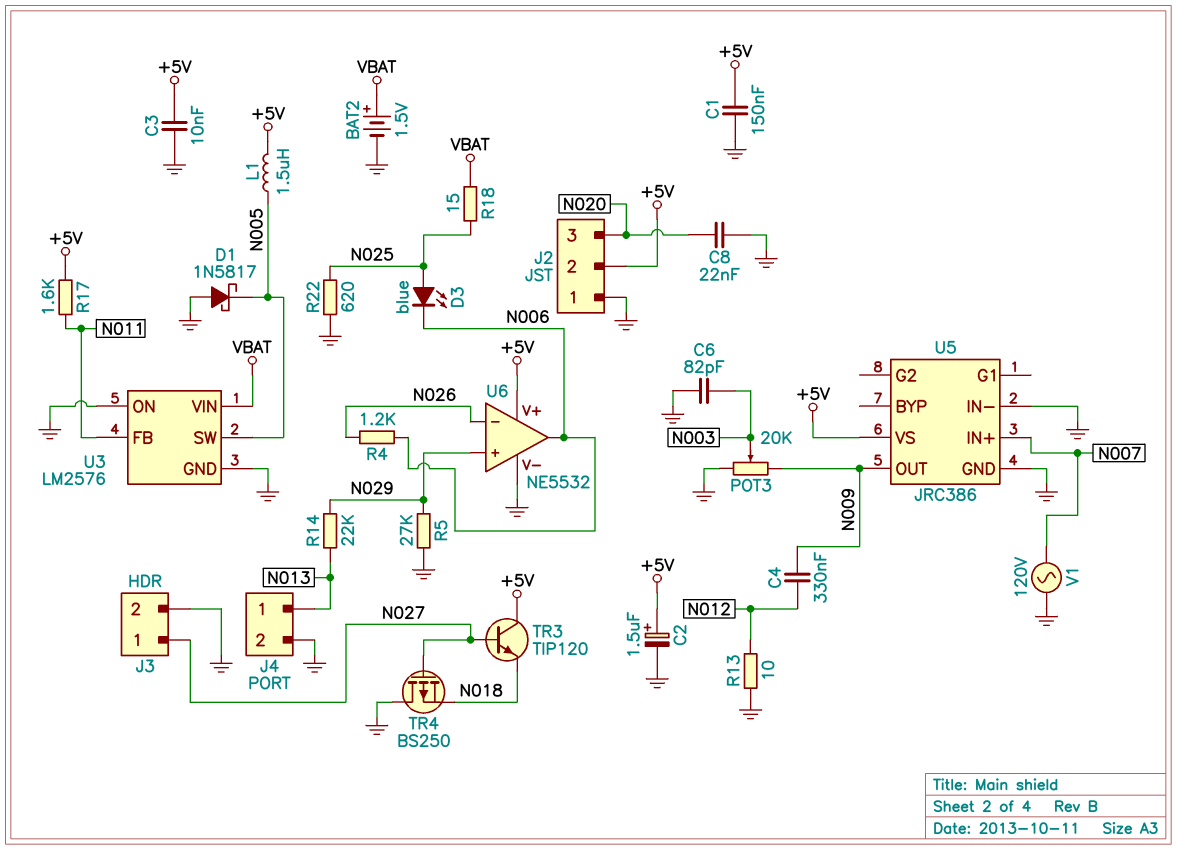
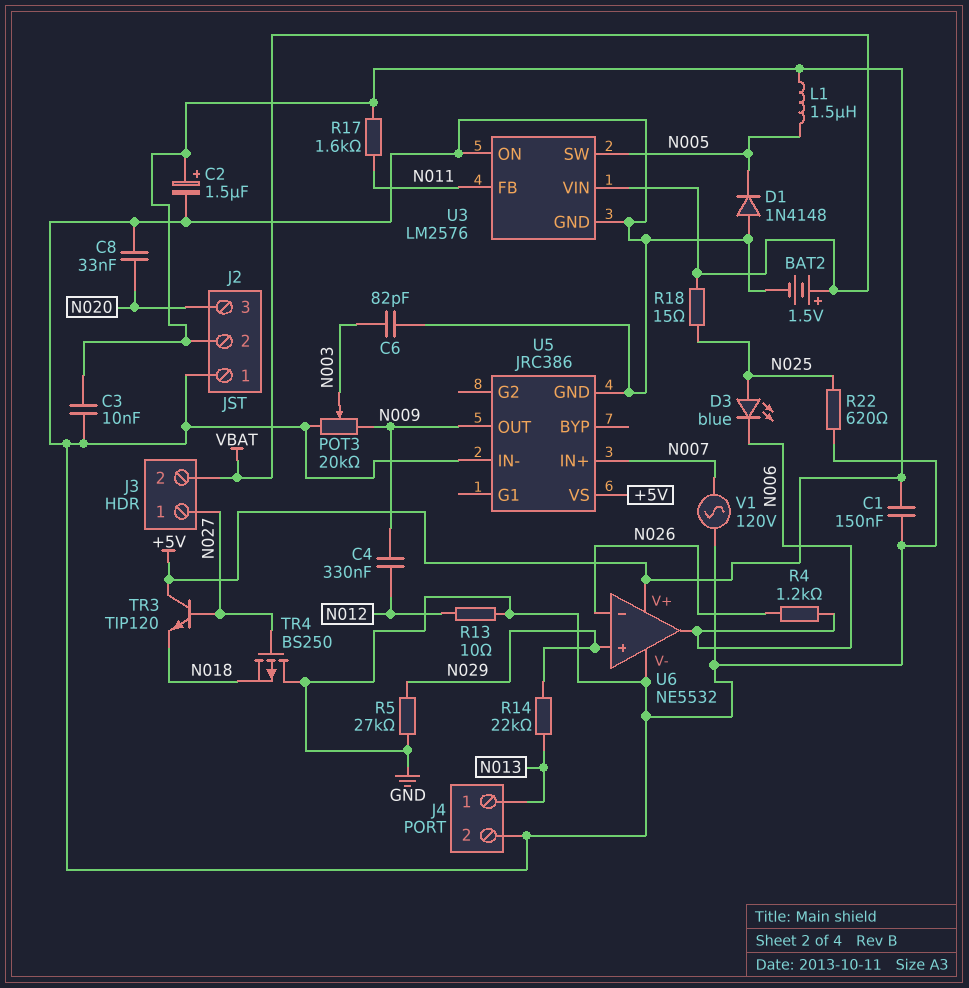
C8: 22nF (GND, N020) -> 33nF (GND, N020)
D1: schottky 1N5817 (A GND, K N005) -> diode 1N4148 (A GND, K N005)
J3 pin 2: GND -> VBAT

